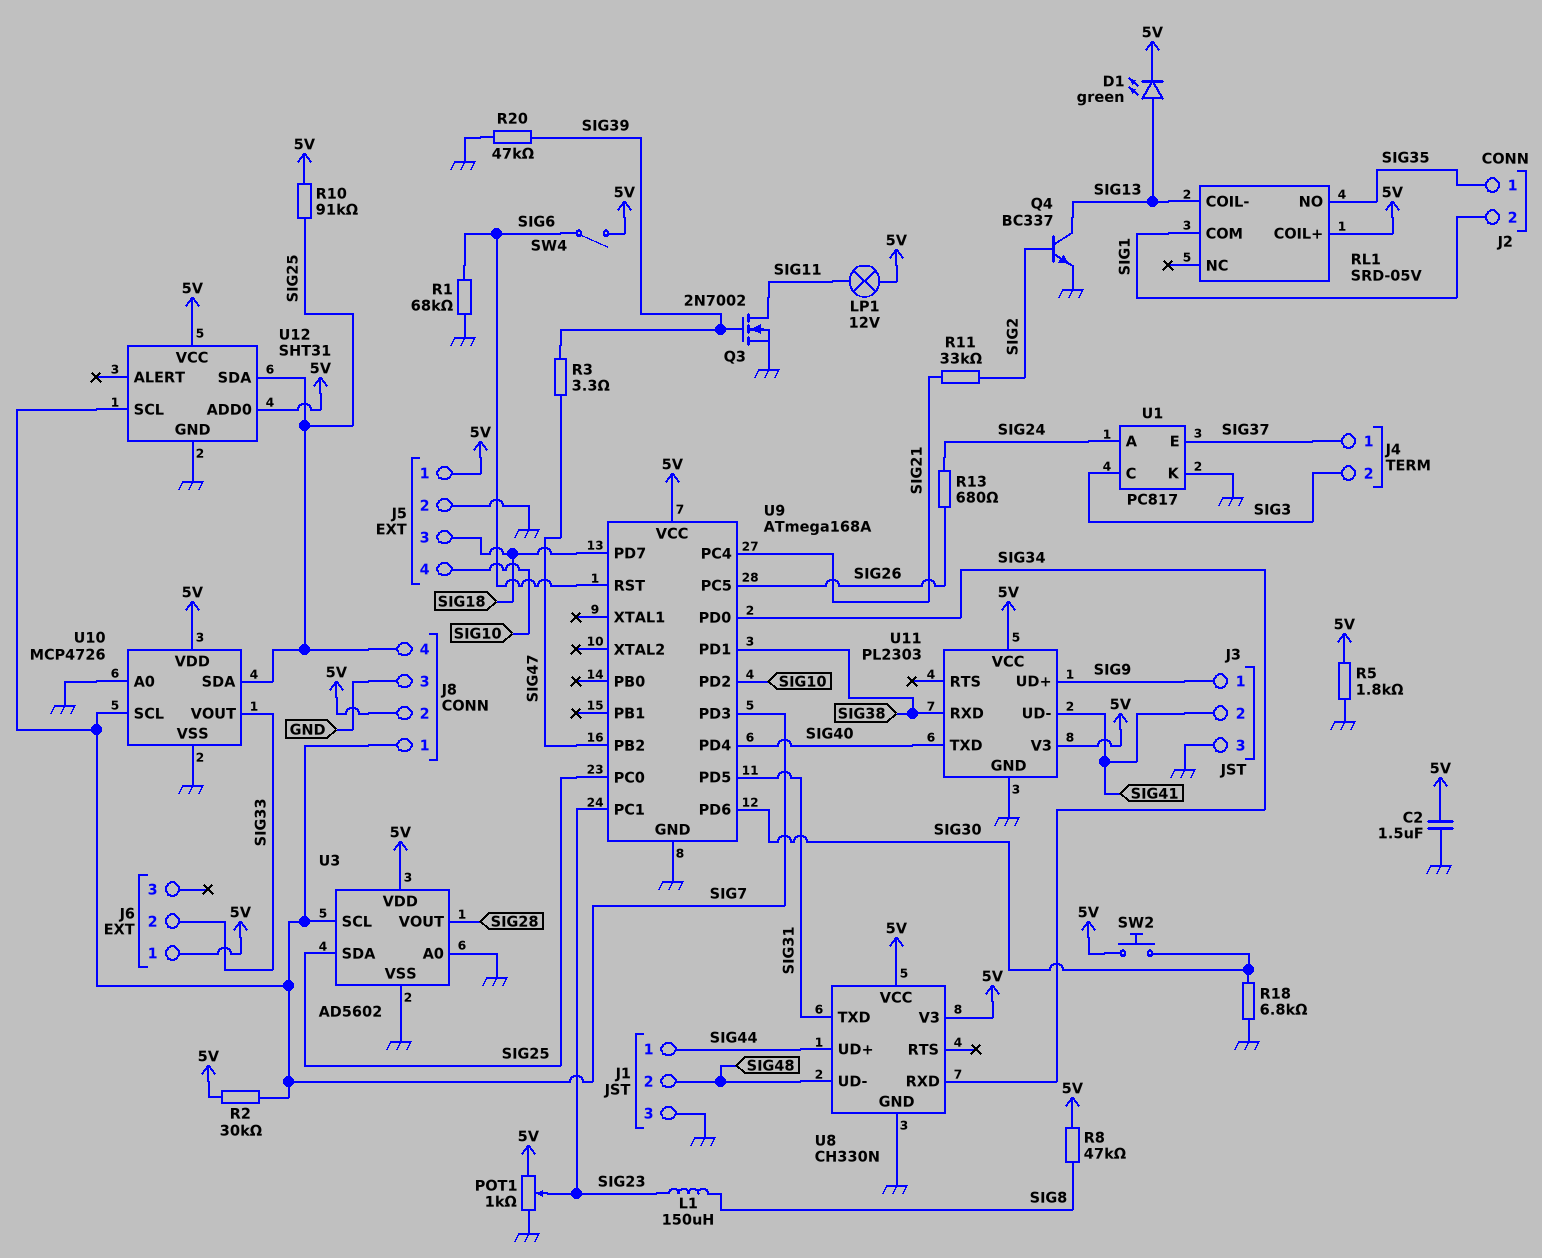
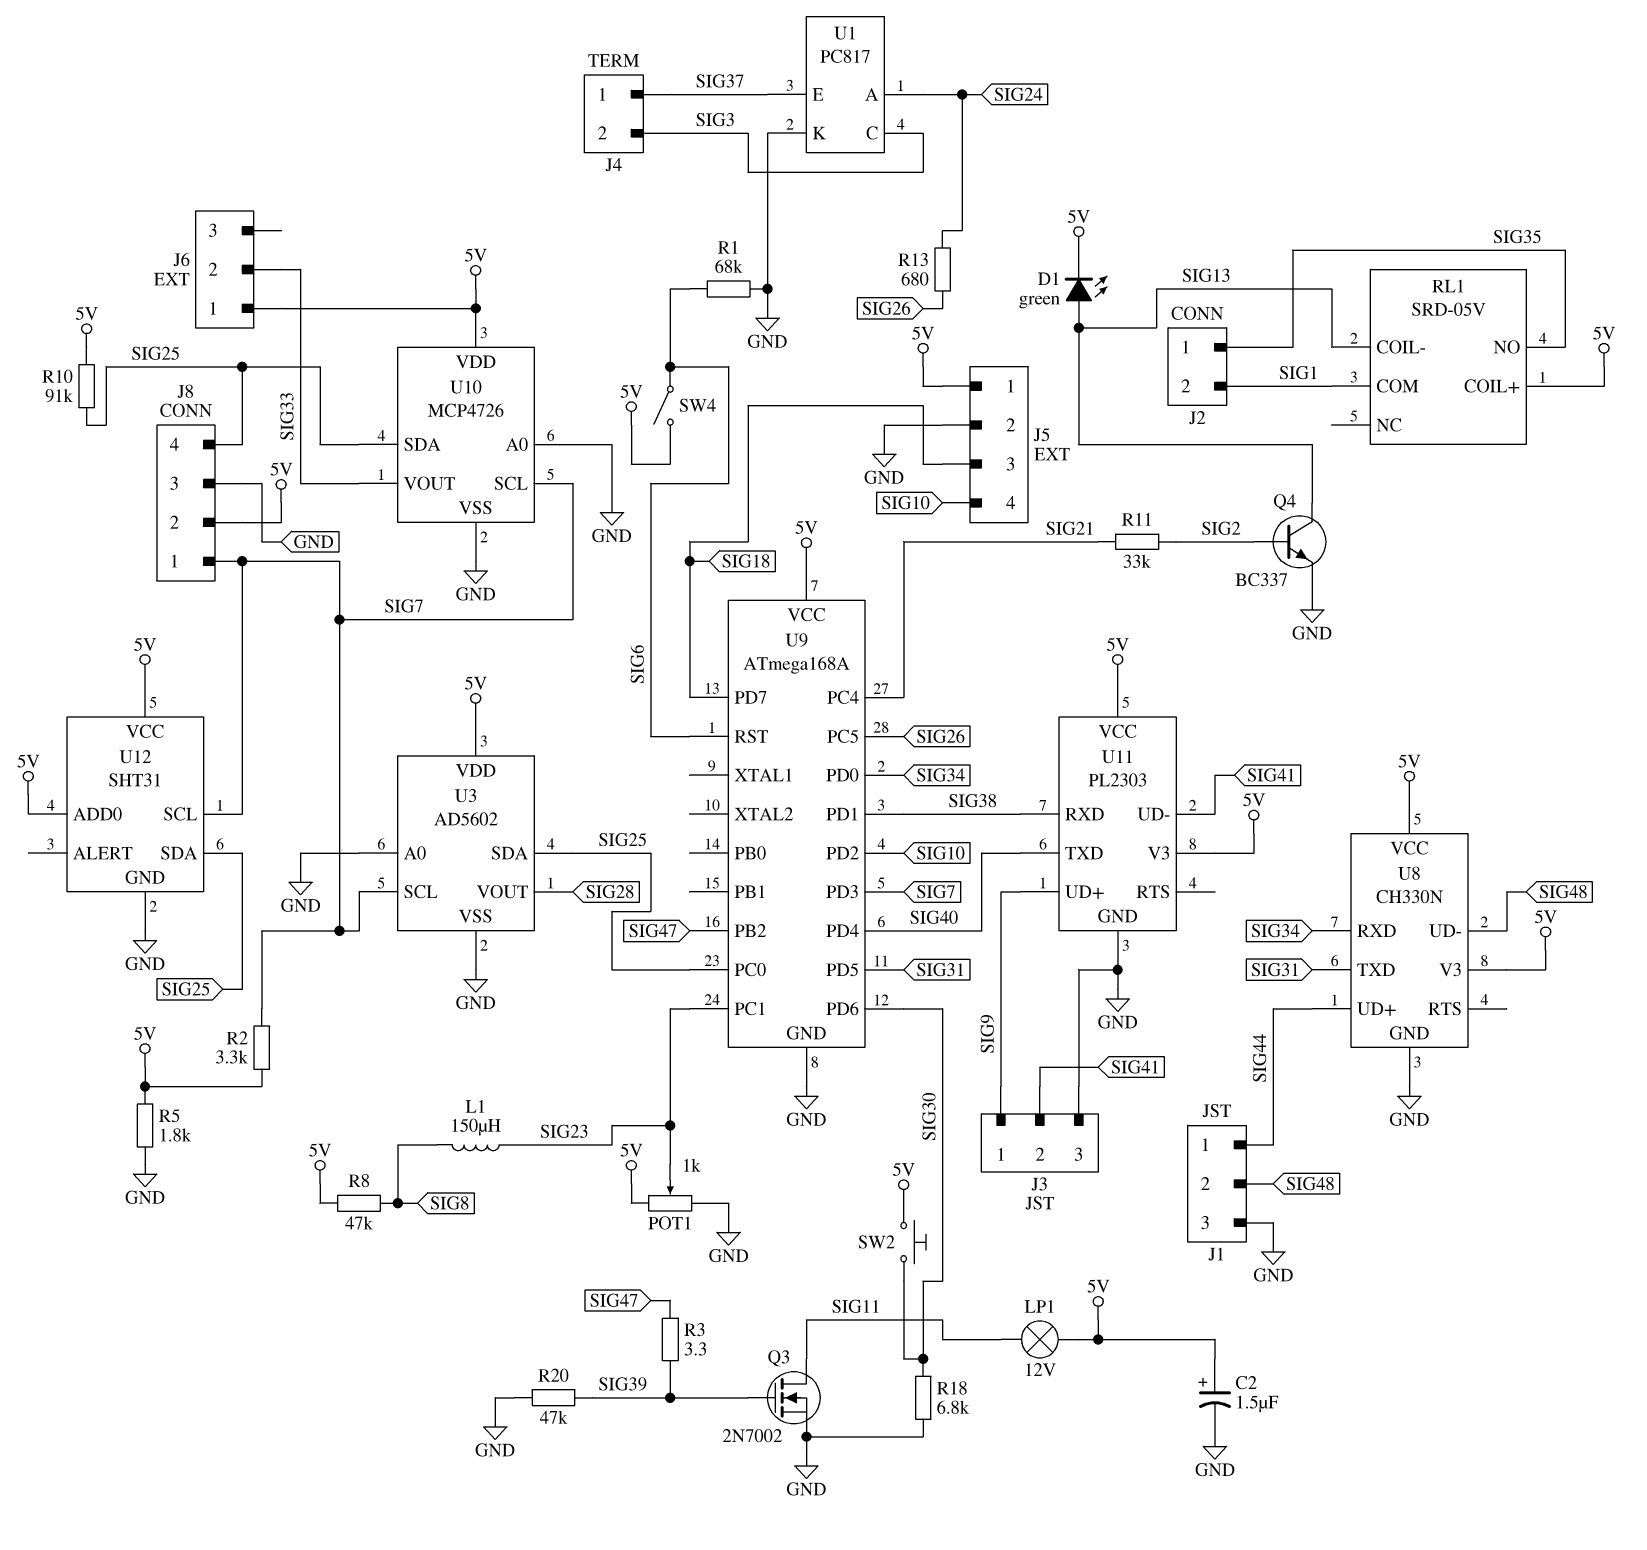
C2: 1.5uF (5V, GND) -> 1.5uF (plus 5V, minus GND)
R2: 30k (5V, SIG7) -> 3.3k (5V, SIG7)

